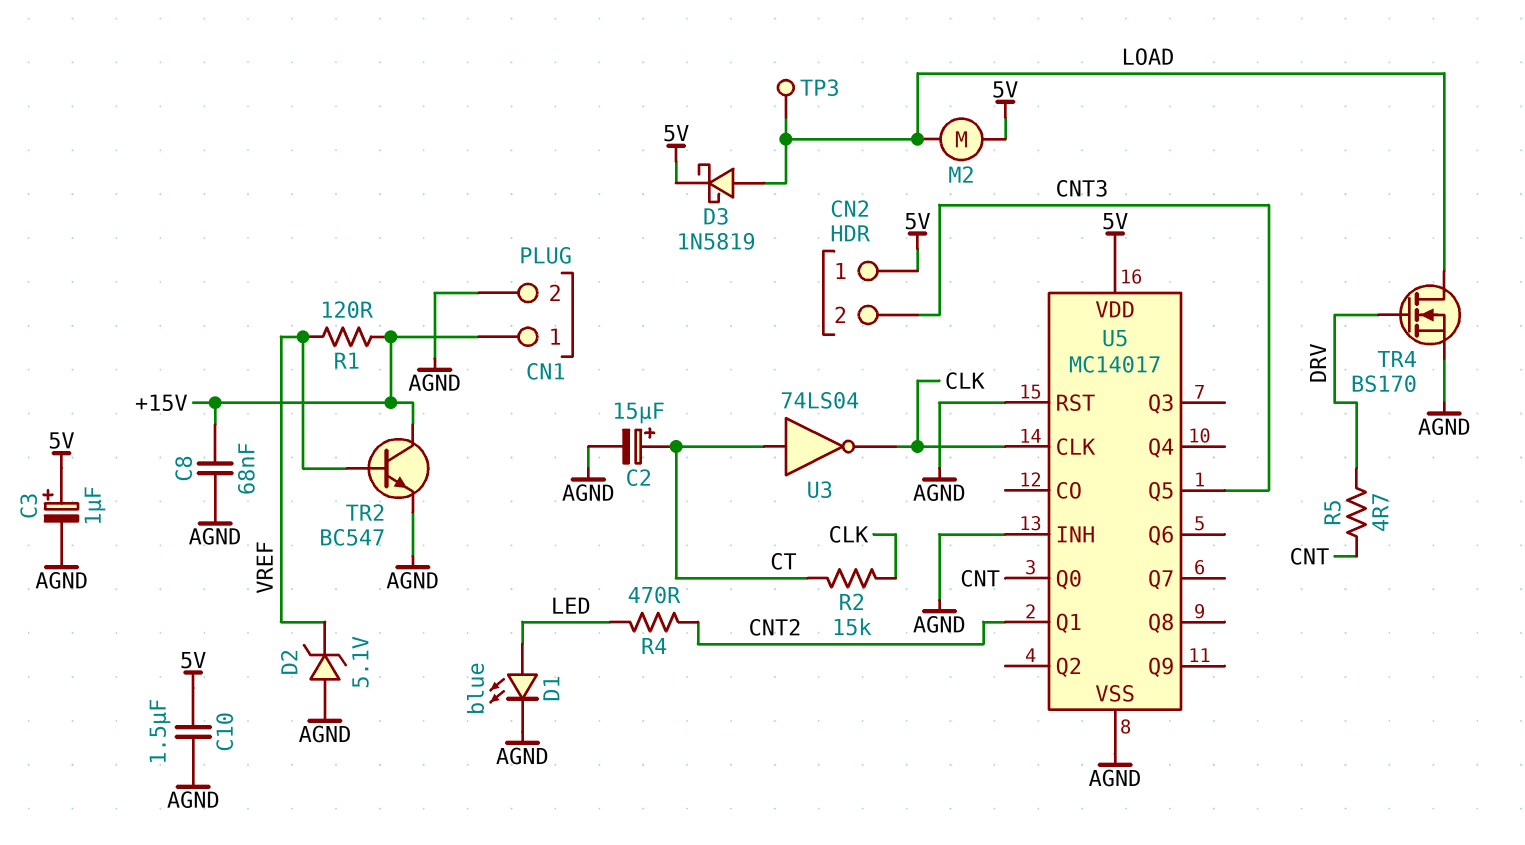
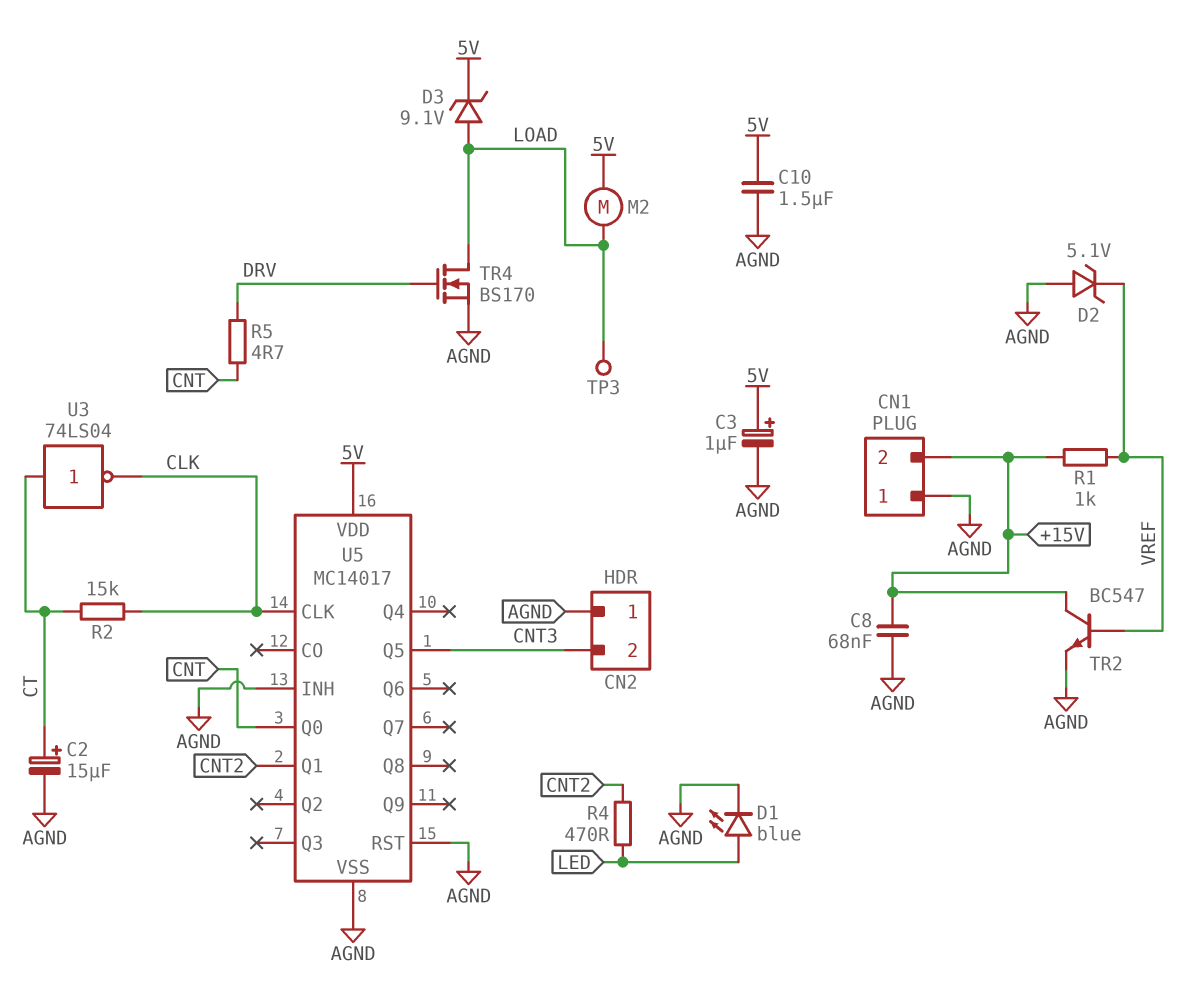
CN1 pin 1: +15V -> AGND
CN1 pin 2: AGND -> +15V
CN2 pin 1: 5V -> AGND
D3: schottky 1N5819 (A LOAD, K 5V) -> zener 9.1V (A LOAD, K 5V)
R1: 120 (+15V, VREF) -> 1k (+15V, VREF)

